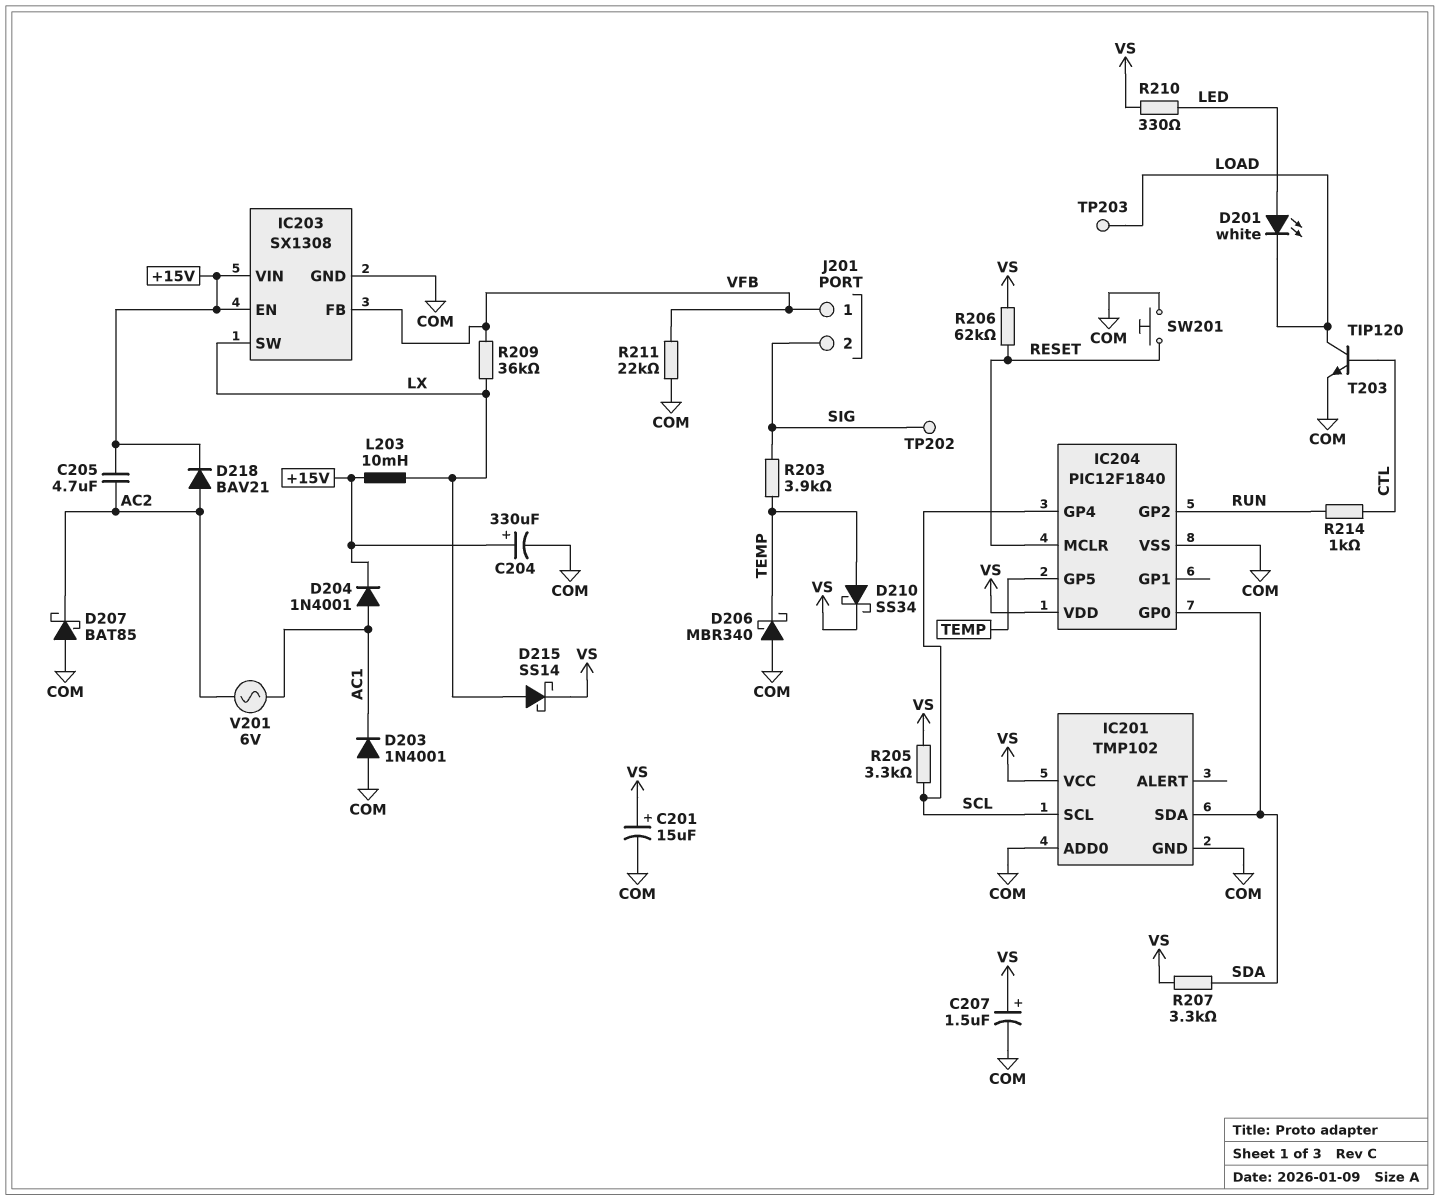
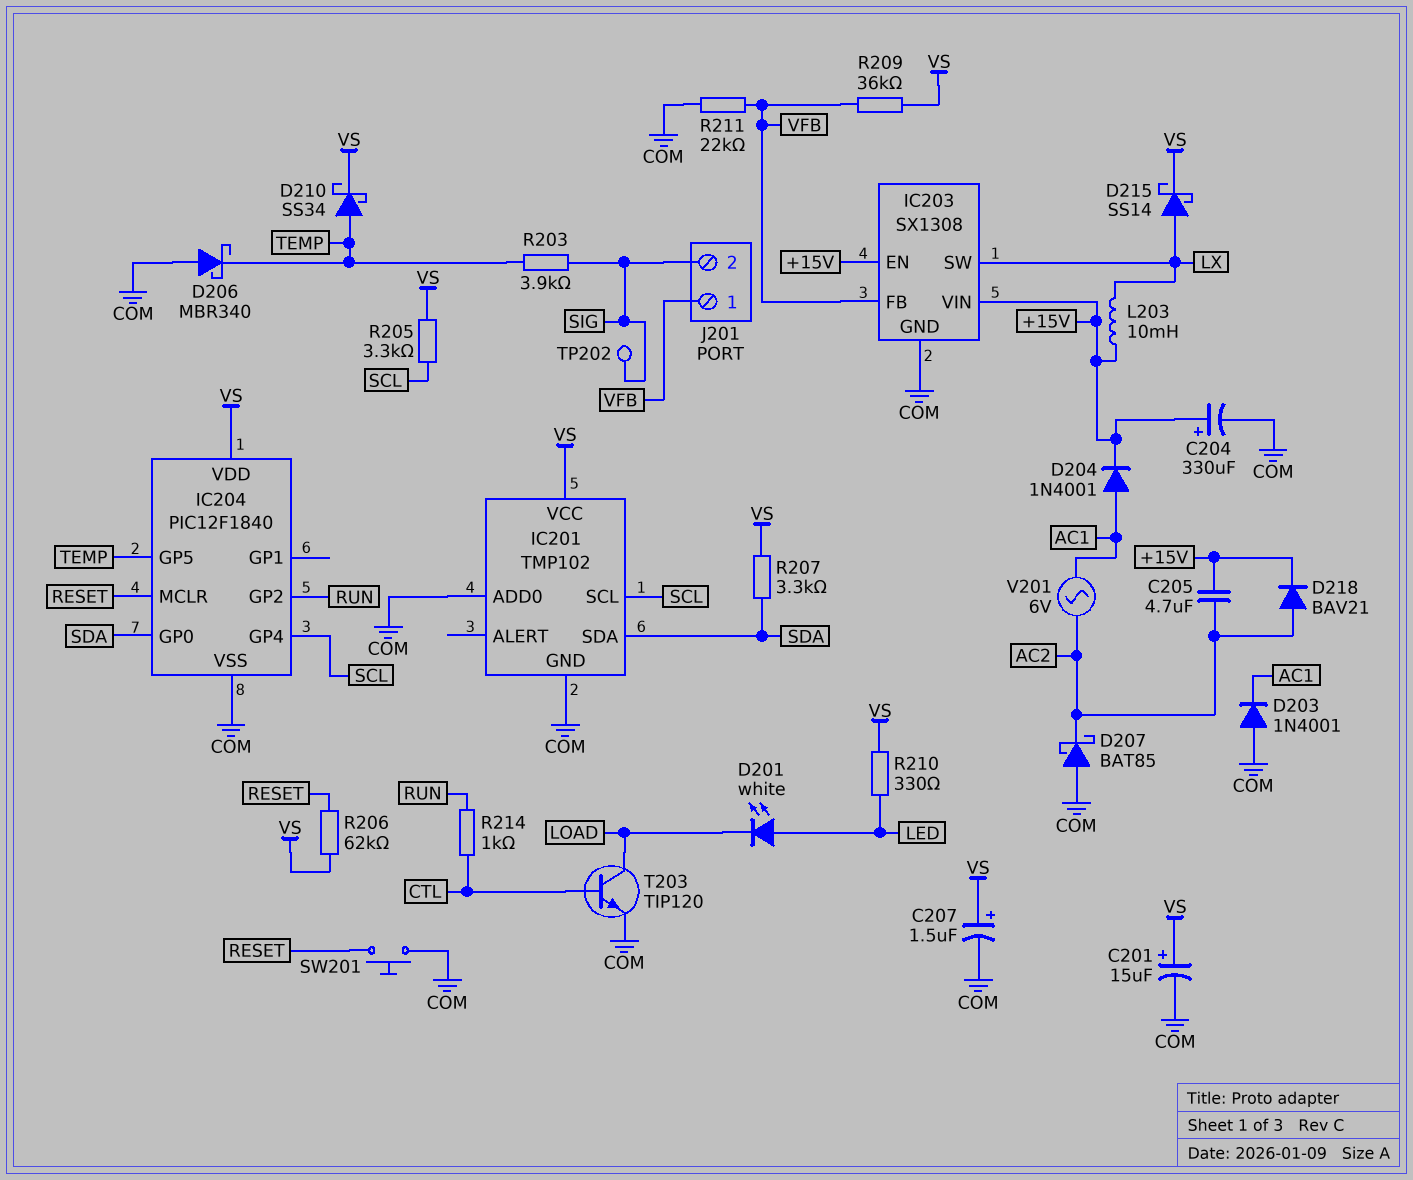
R209: 36k (LX, VFB) -> 36k (VFB, VS)
TP203: test point (LOAD) -> none

